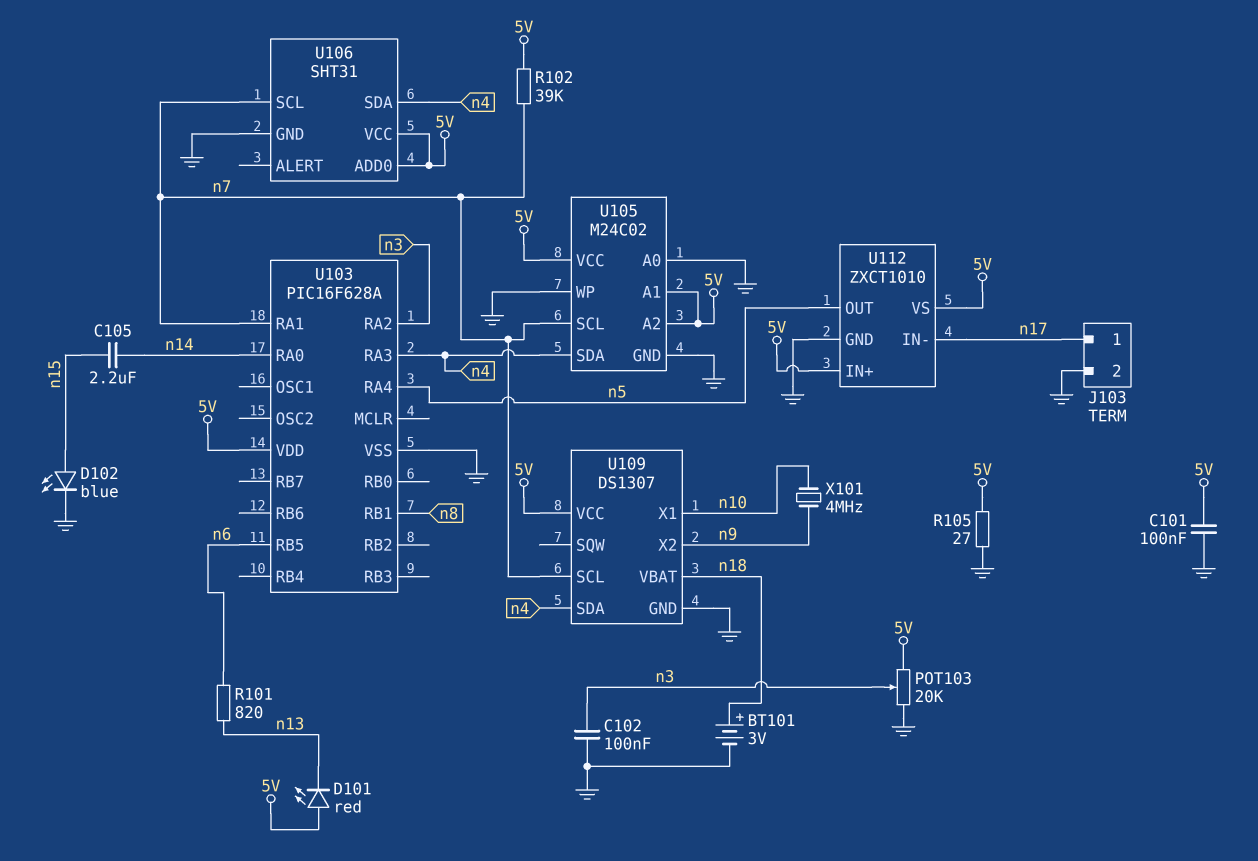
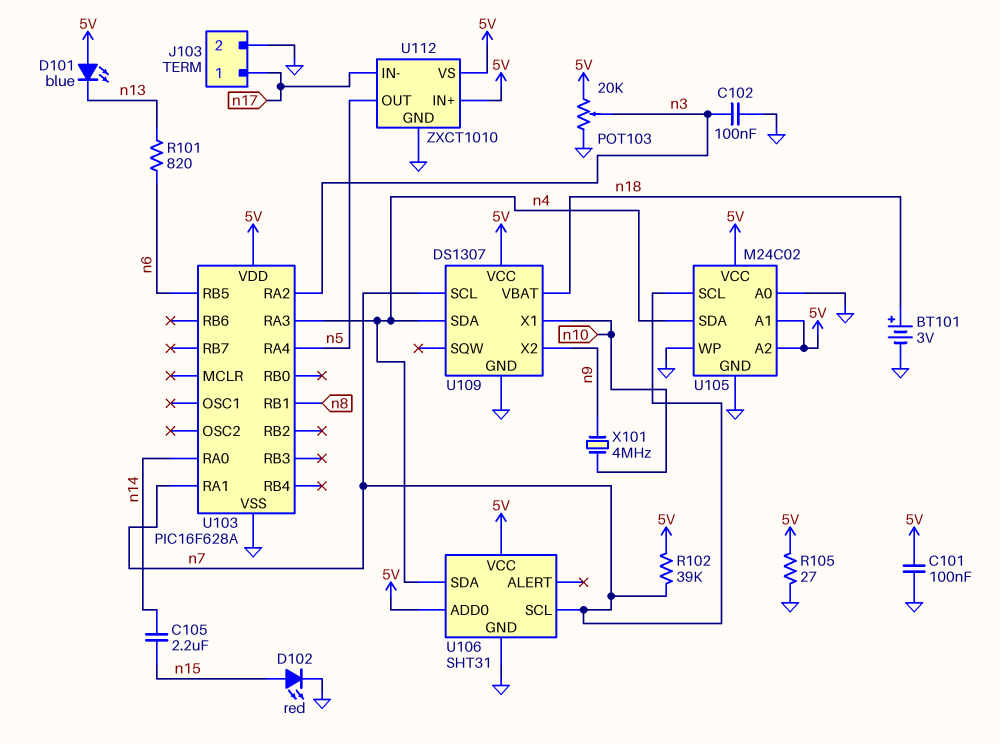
D101: LED red (A 5V, K n13) -> LED blue (A 5V, K n13)
D102: LED blue (A n15, K GND) -> LED red (A n15, K GND)

